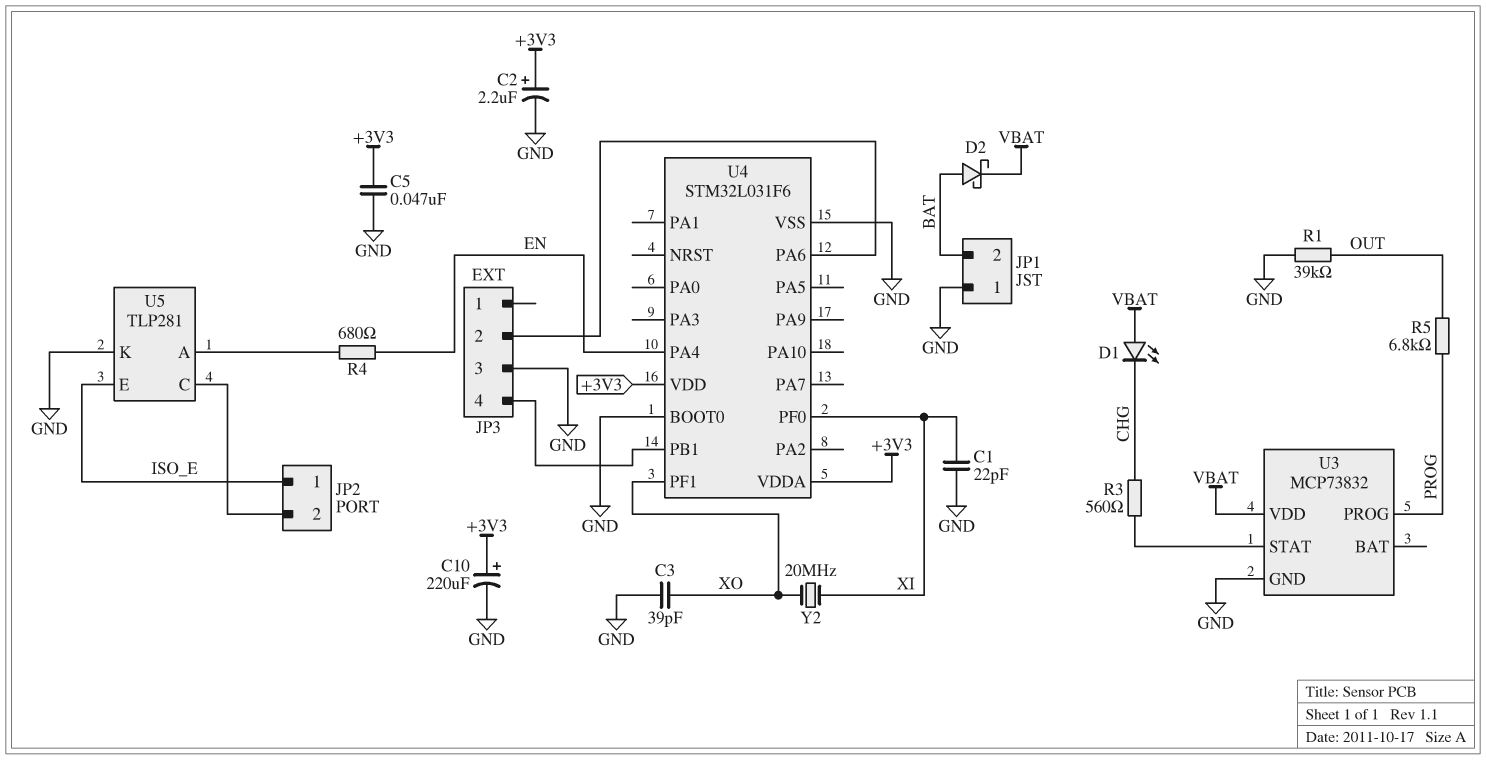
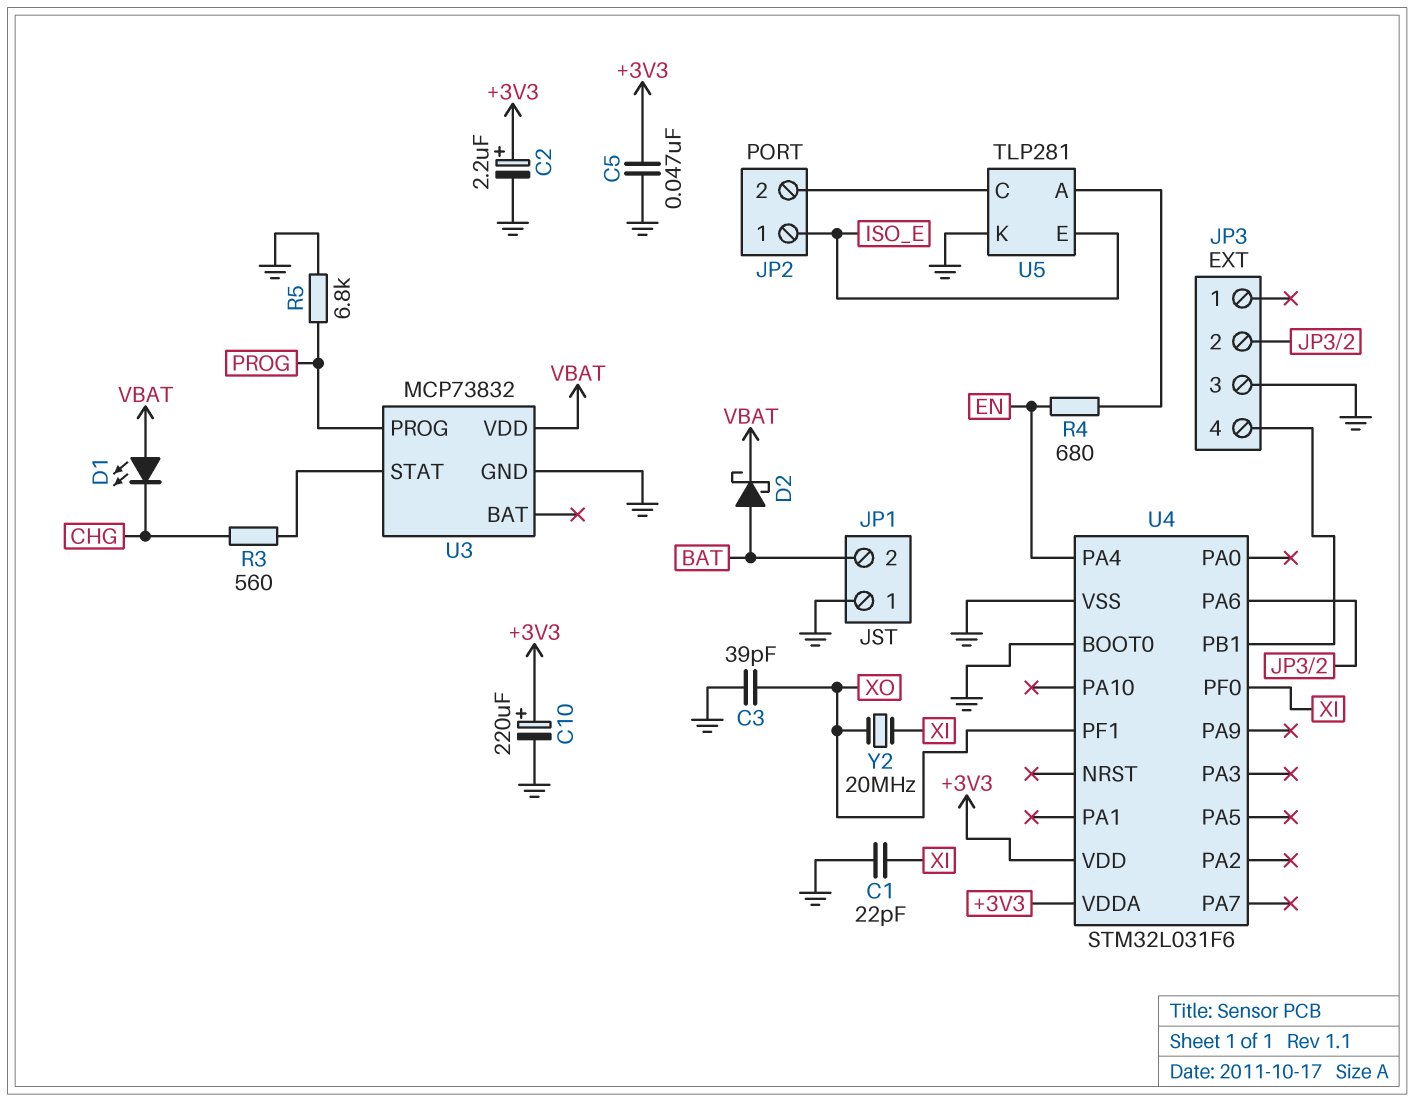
R1: 39k (GND, OUT) -> none
R5: 6.8k (OUT, PROG) -> 6.8k (GND, PROG)

